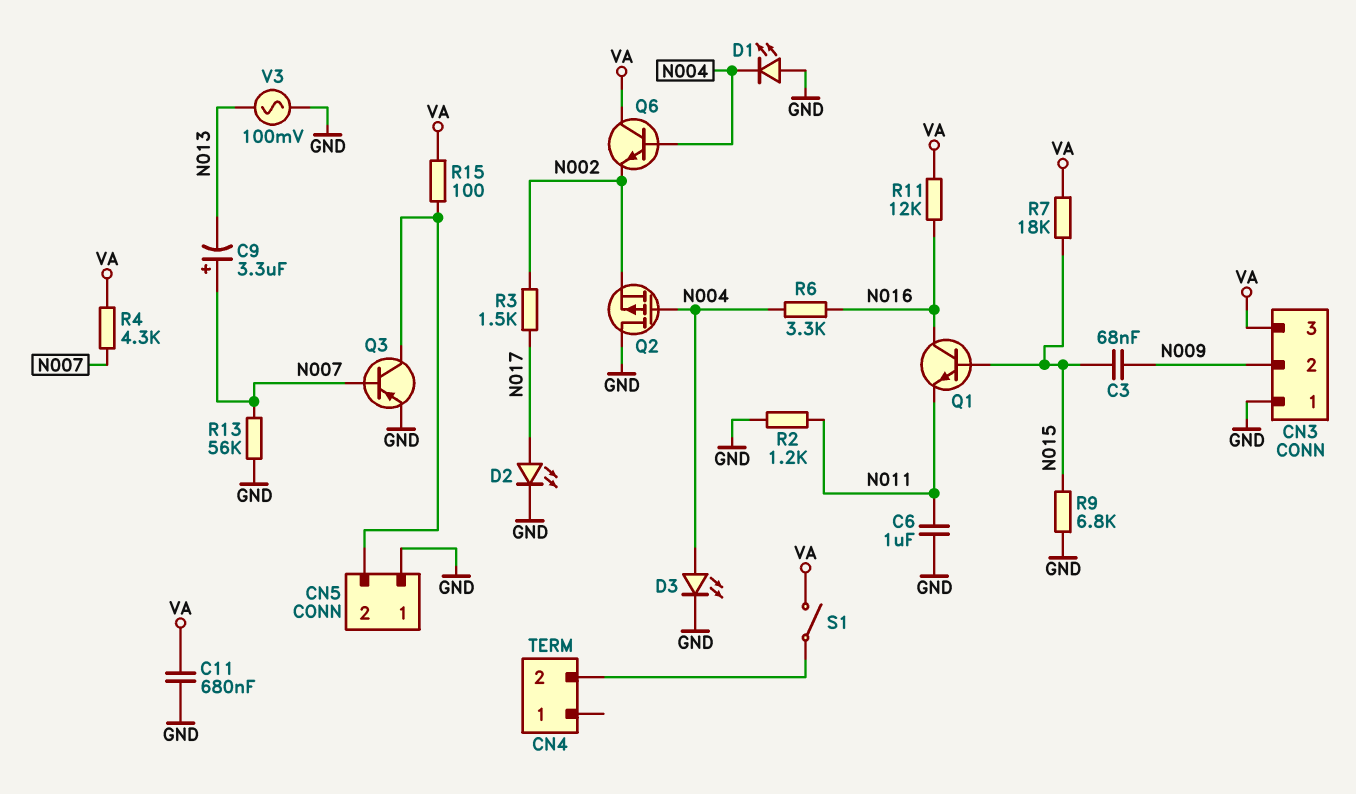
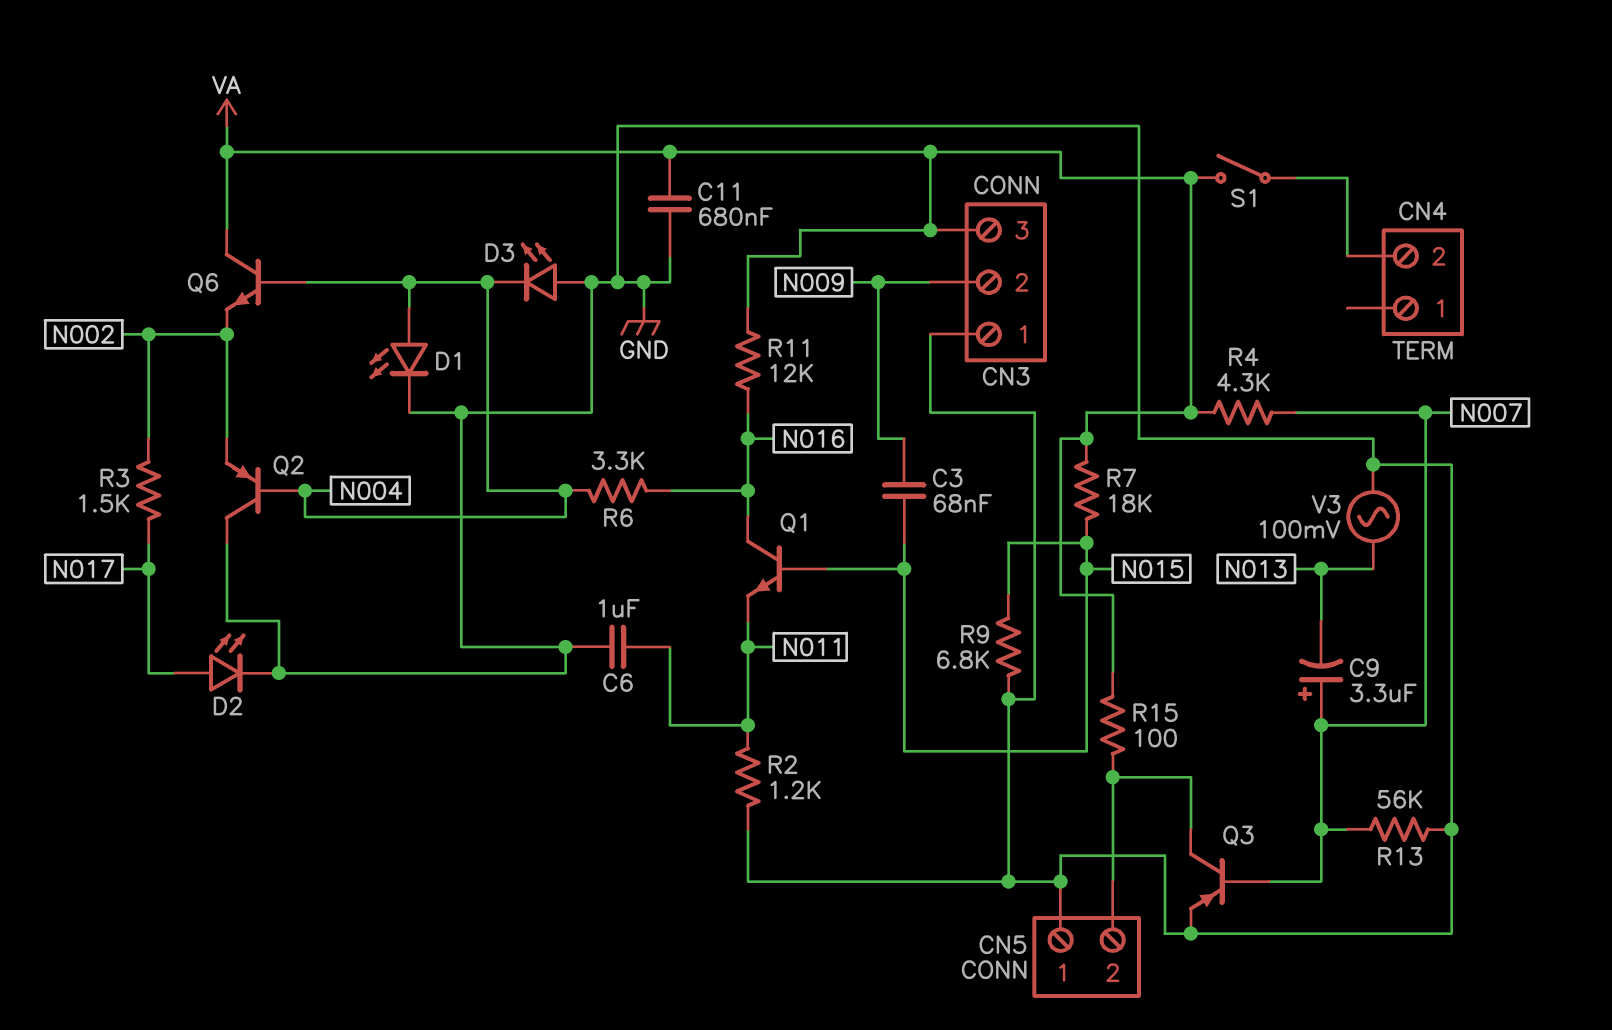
D1: LED (A GND, K N004) -> LED (A N004, K GND)
D3: LED (A N004, K GND) -> LED (A GND, K N004)
Q2: PMOS (G N004, D GND, S N002) -> PNP (B N004, C GND, E N002)

